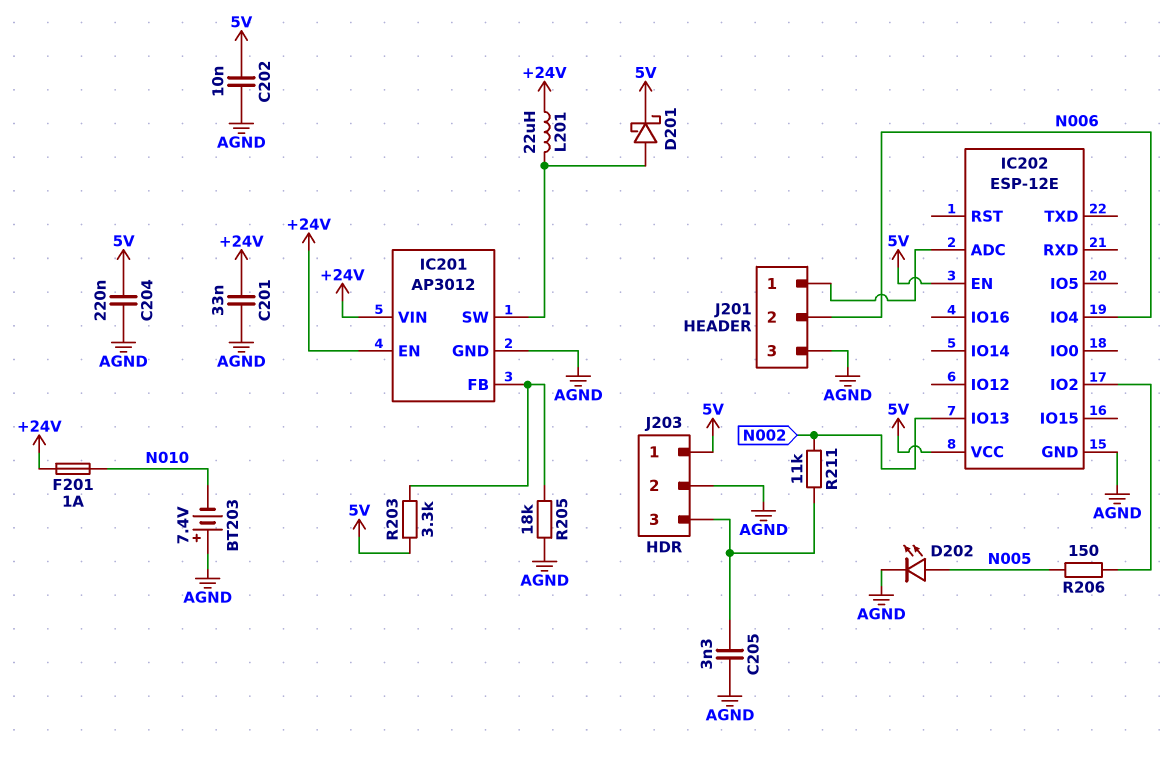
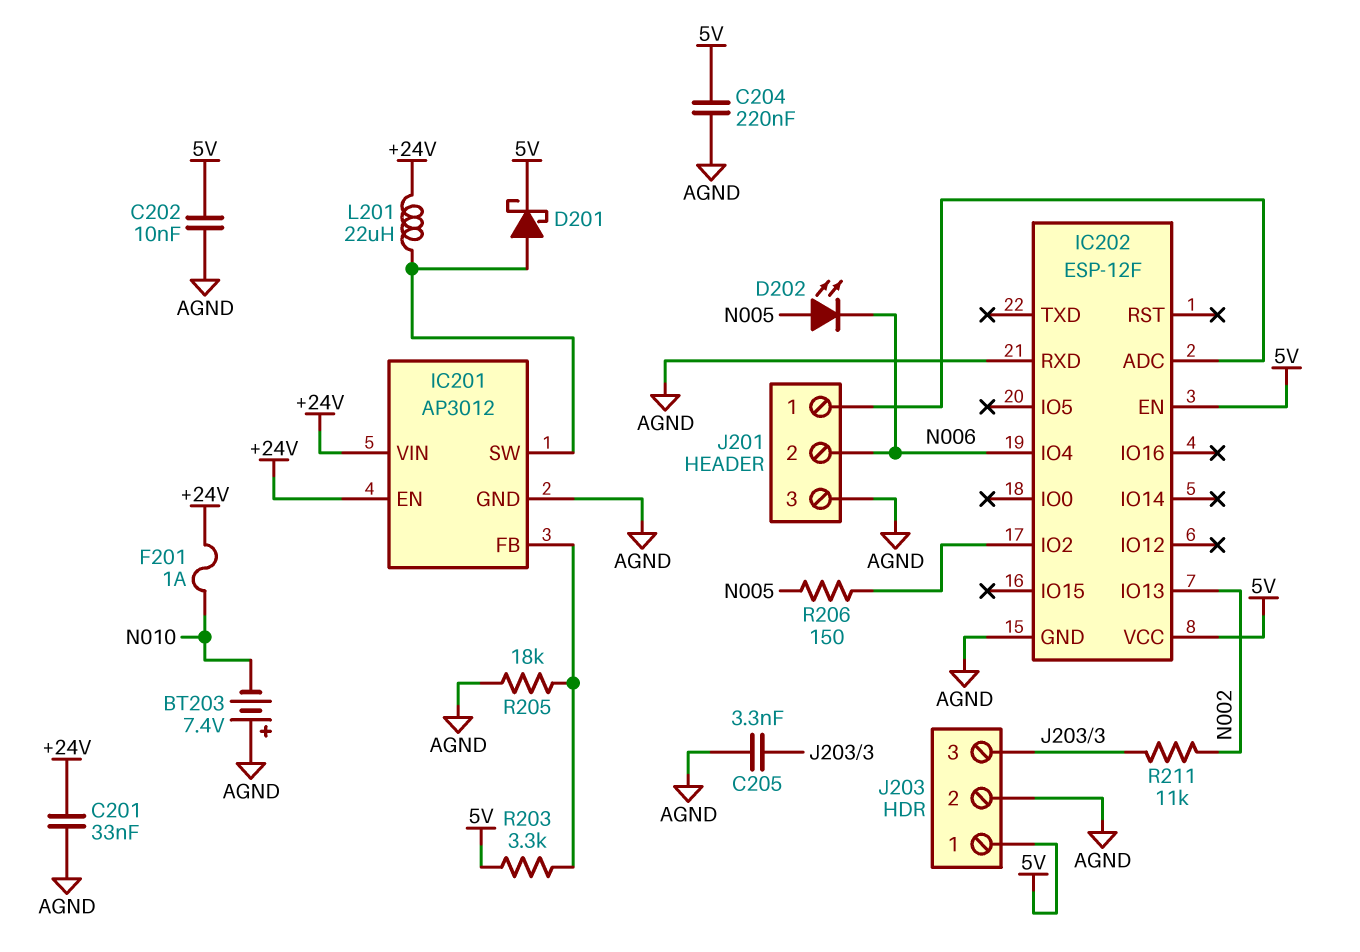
D202: LED (A N005, K AGND) -> LED (A N005, K N006)
IC202: ESP-12E -> ESP-12F
IC202 pin RXD: none -> AGND

